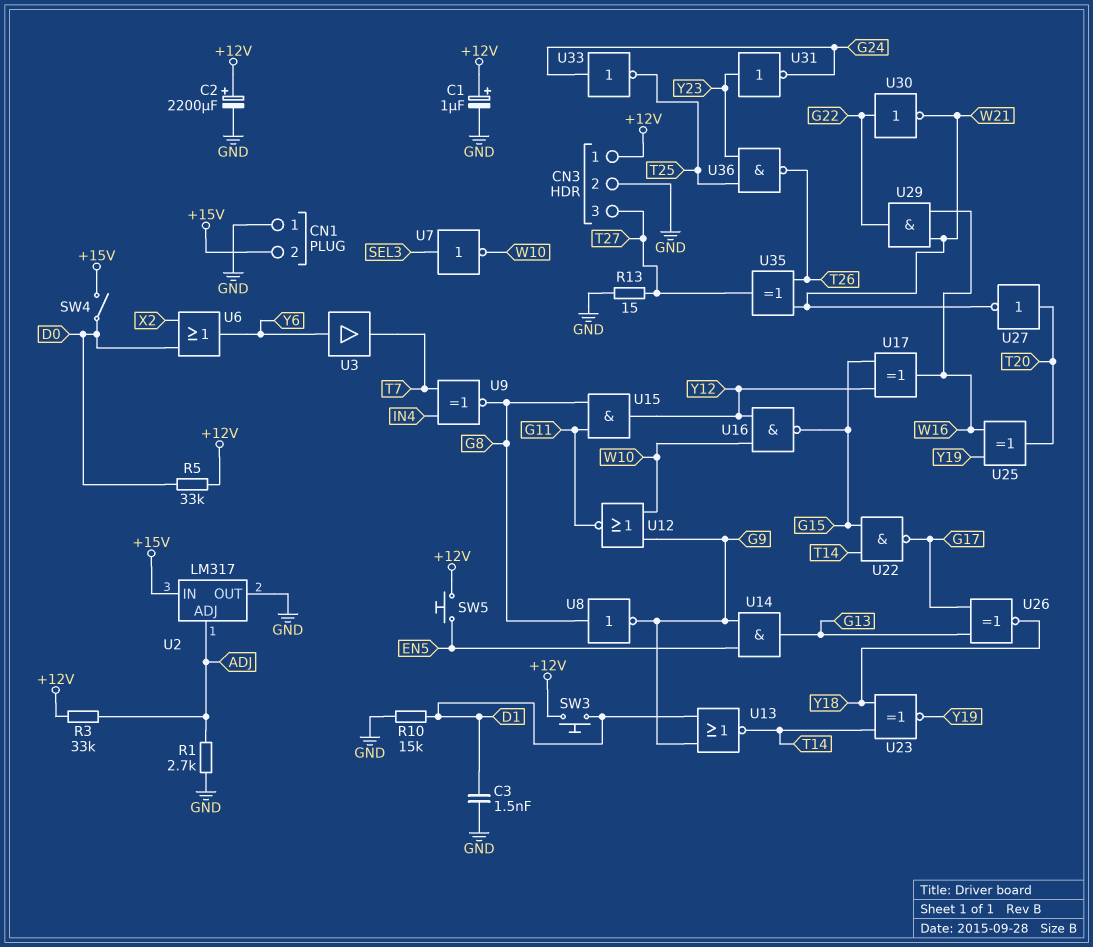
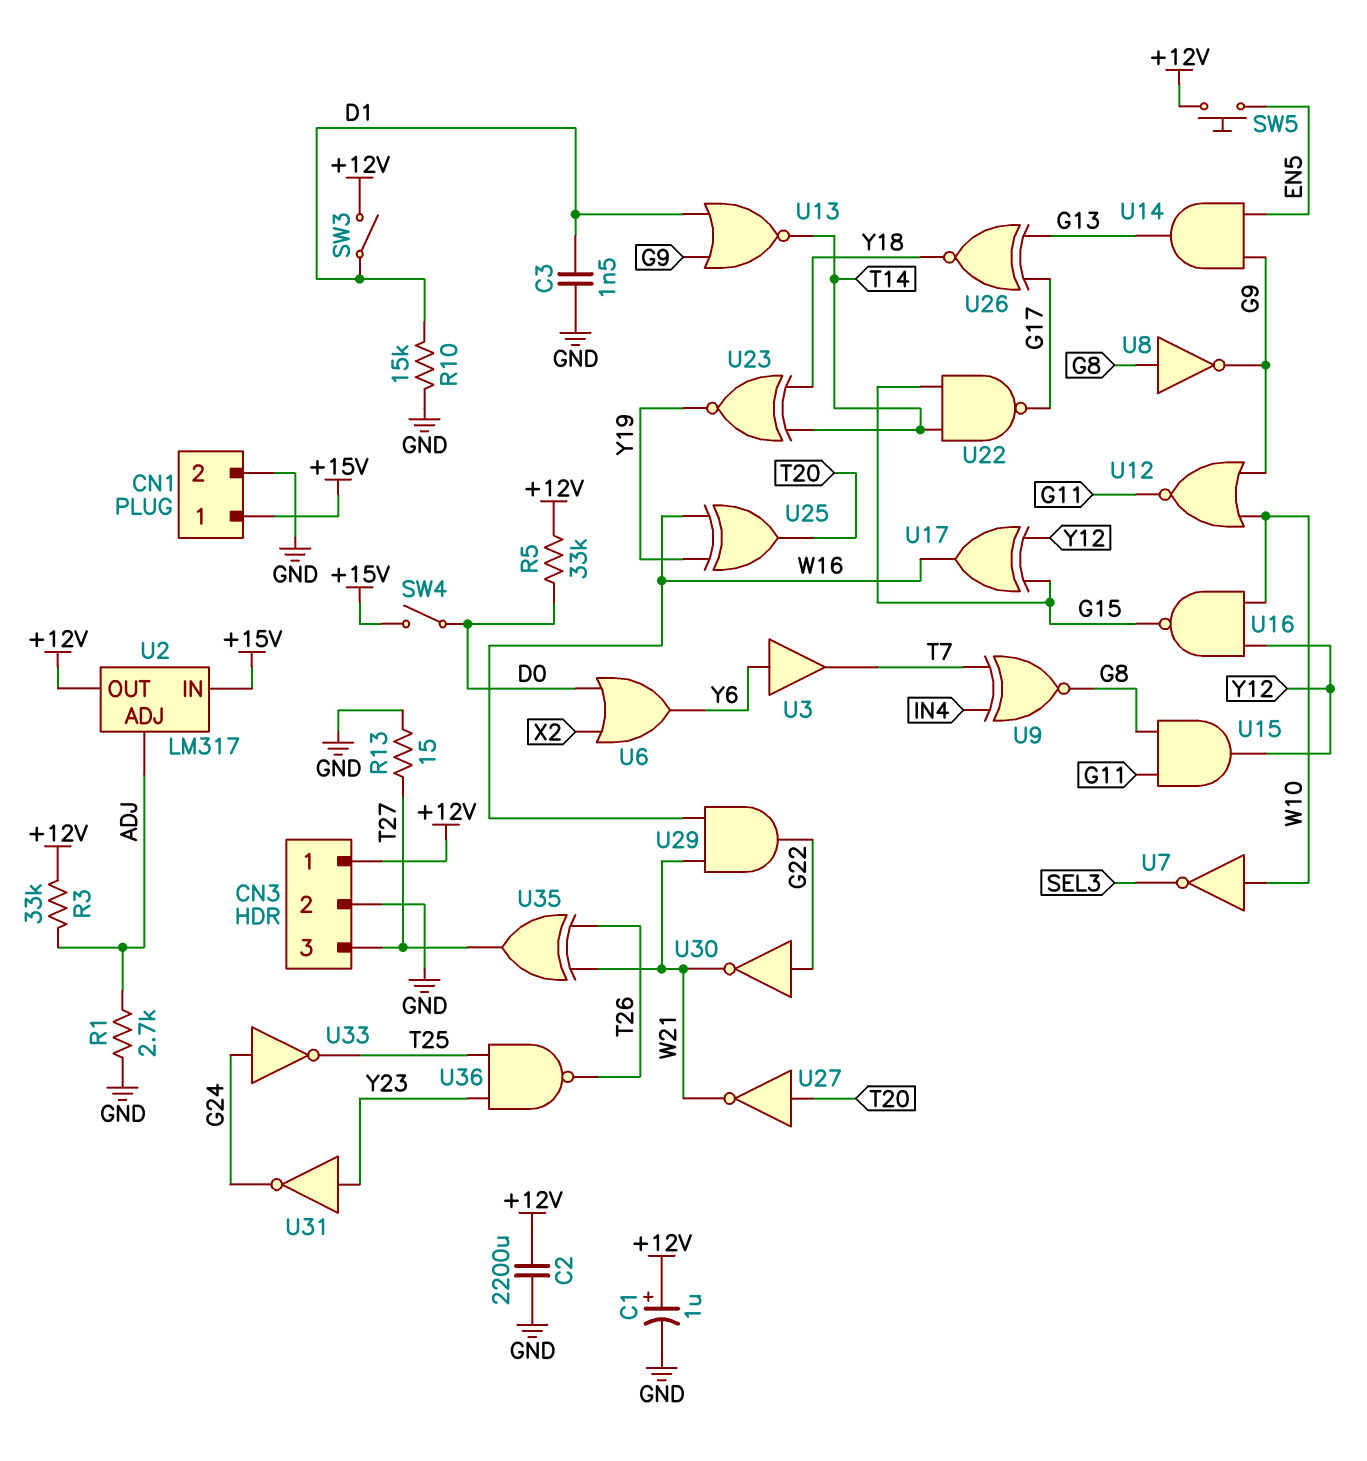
C2: 2200uF (plus +12V, minus GND) -> 2200uF (+12V, GND)
CN1 pin 1: GND -> +15V
CN1 pin 2: +15V -> GND
SW3: button (+12V, D1) -> switch (+12V, D1)
U2 pin OUT: GND -> +12V
U7: NOT (in SEL3, out W10) -> NOT (in W10, out SEL3)

